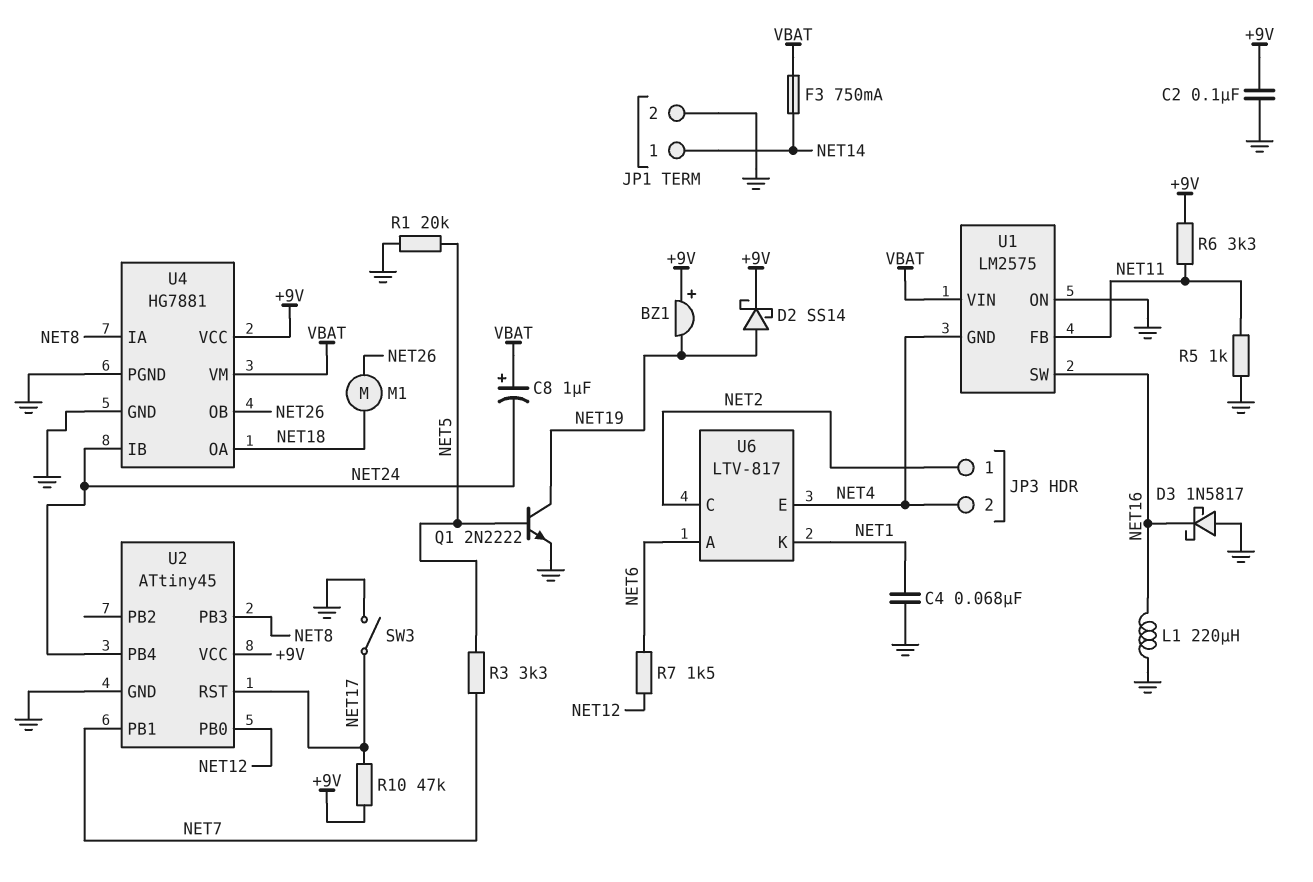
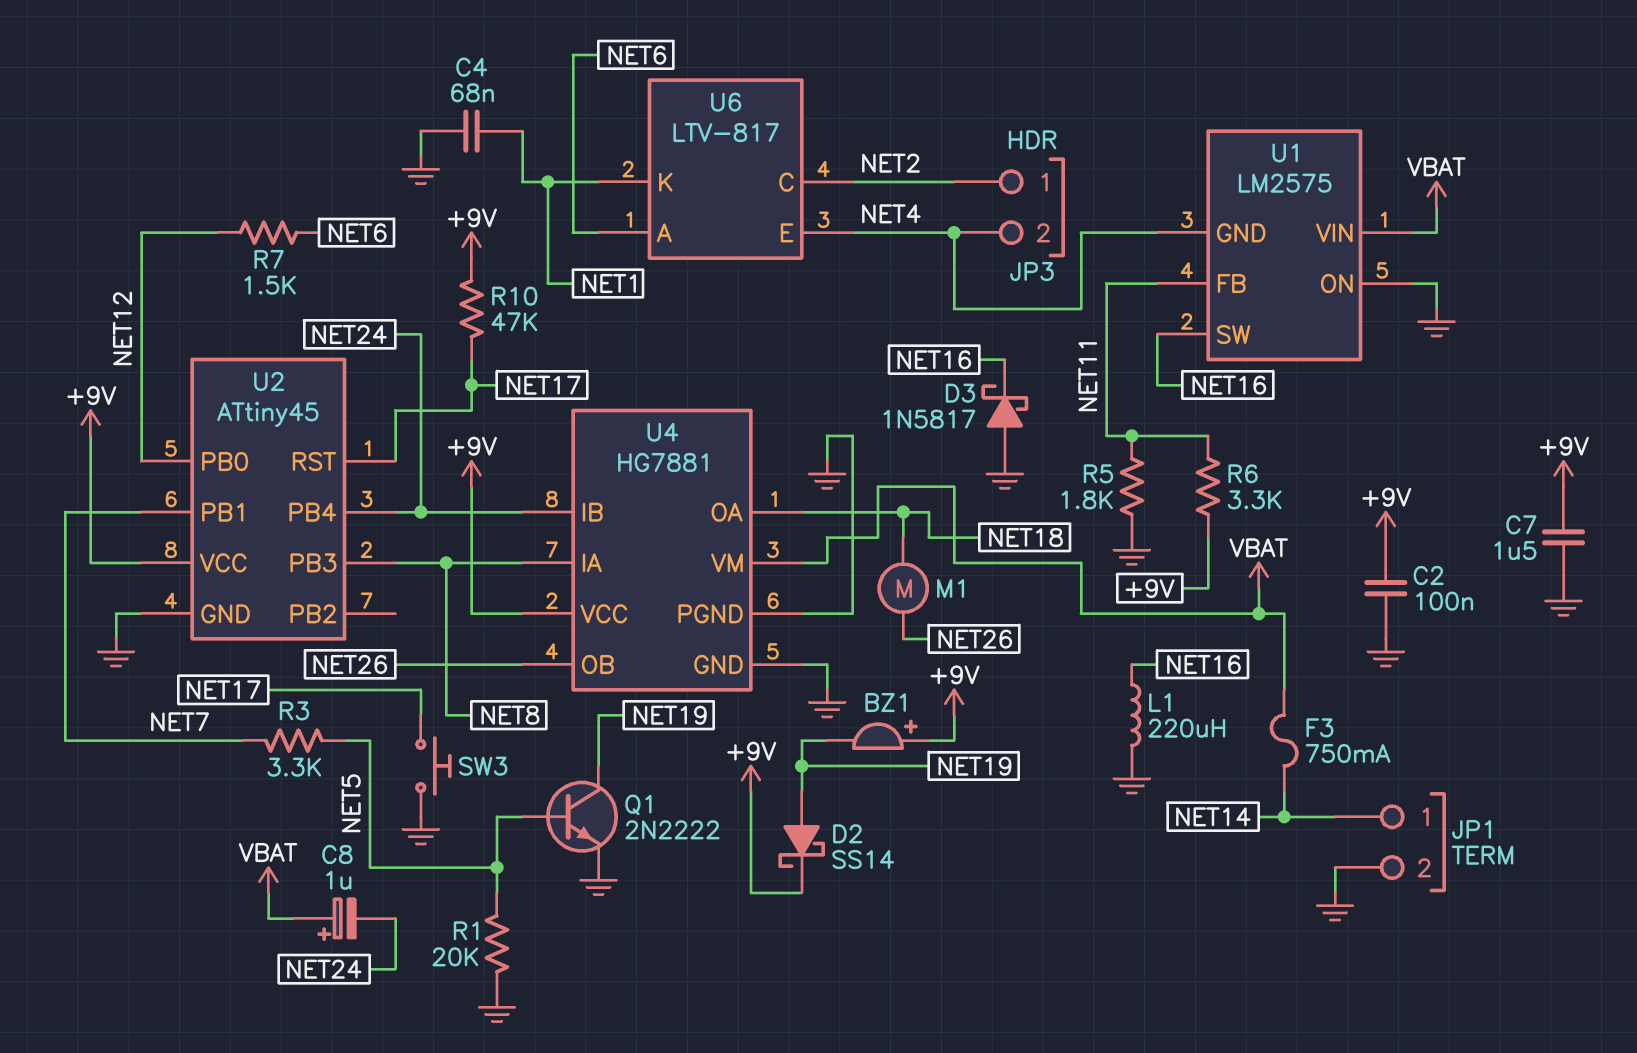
C7: none -> 1.5uF (+9V, GND)
R5: 1k (GND, NET11) -> 1.8k (GND, NET11)
SW3: switch (GND, NET17) -> button (GND, NET17)

